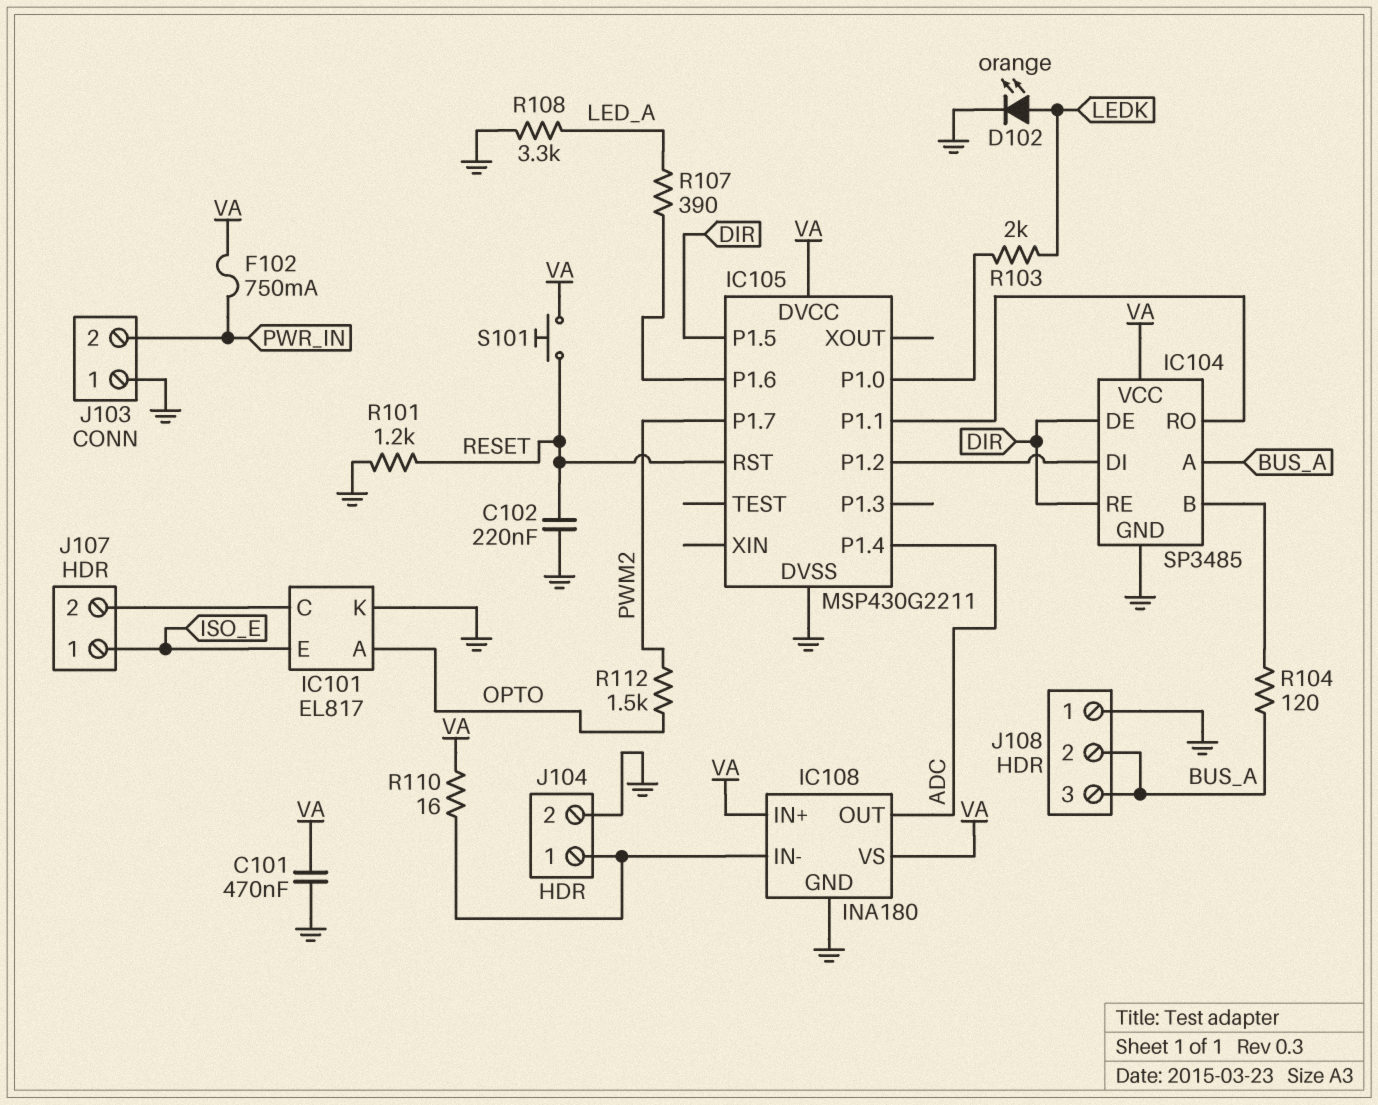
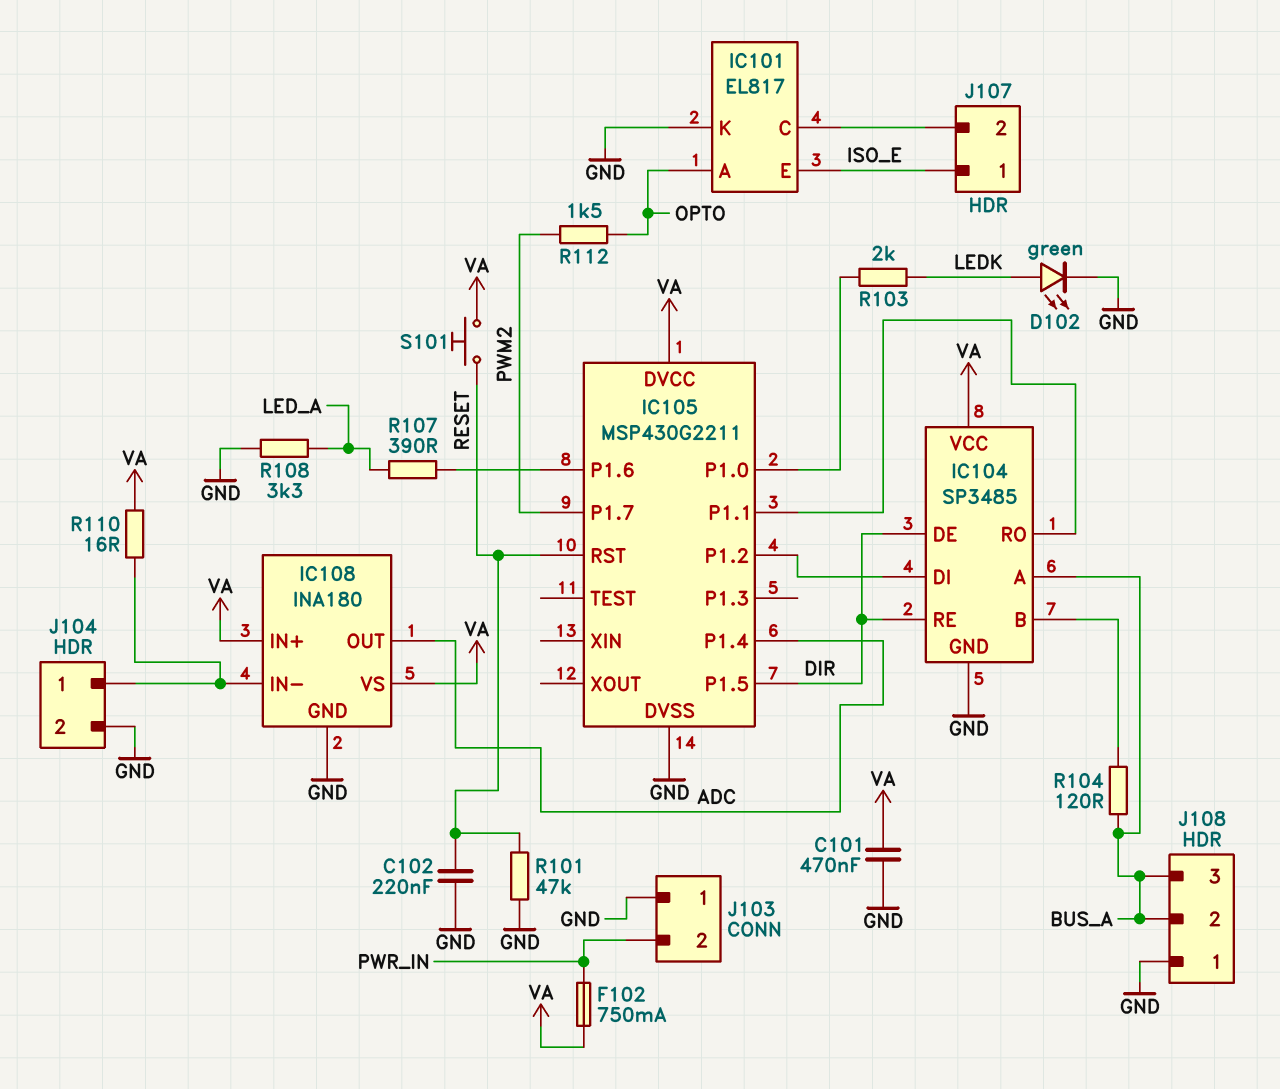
D102: LED orange (A LEDK, K GND) -> LED green (A LEDK, K GND)
R101: 1.2k (GND, RESET) -> 47k (GND, RESET)

